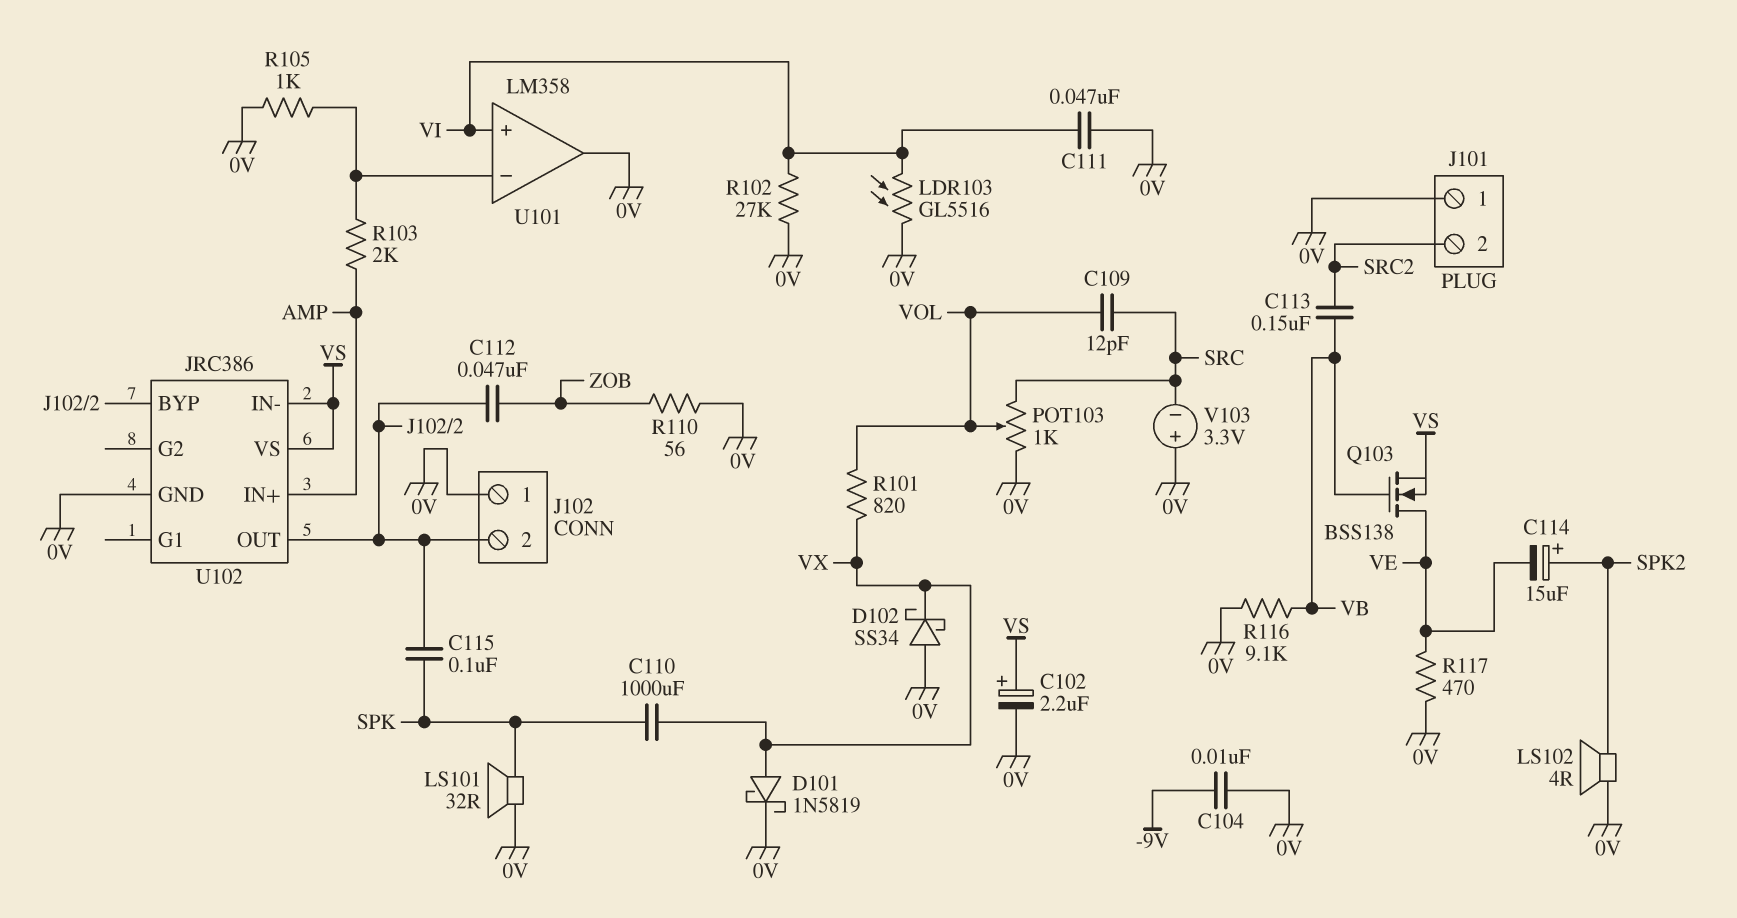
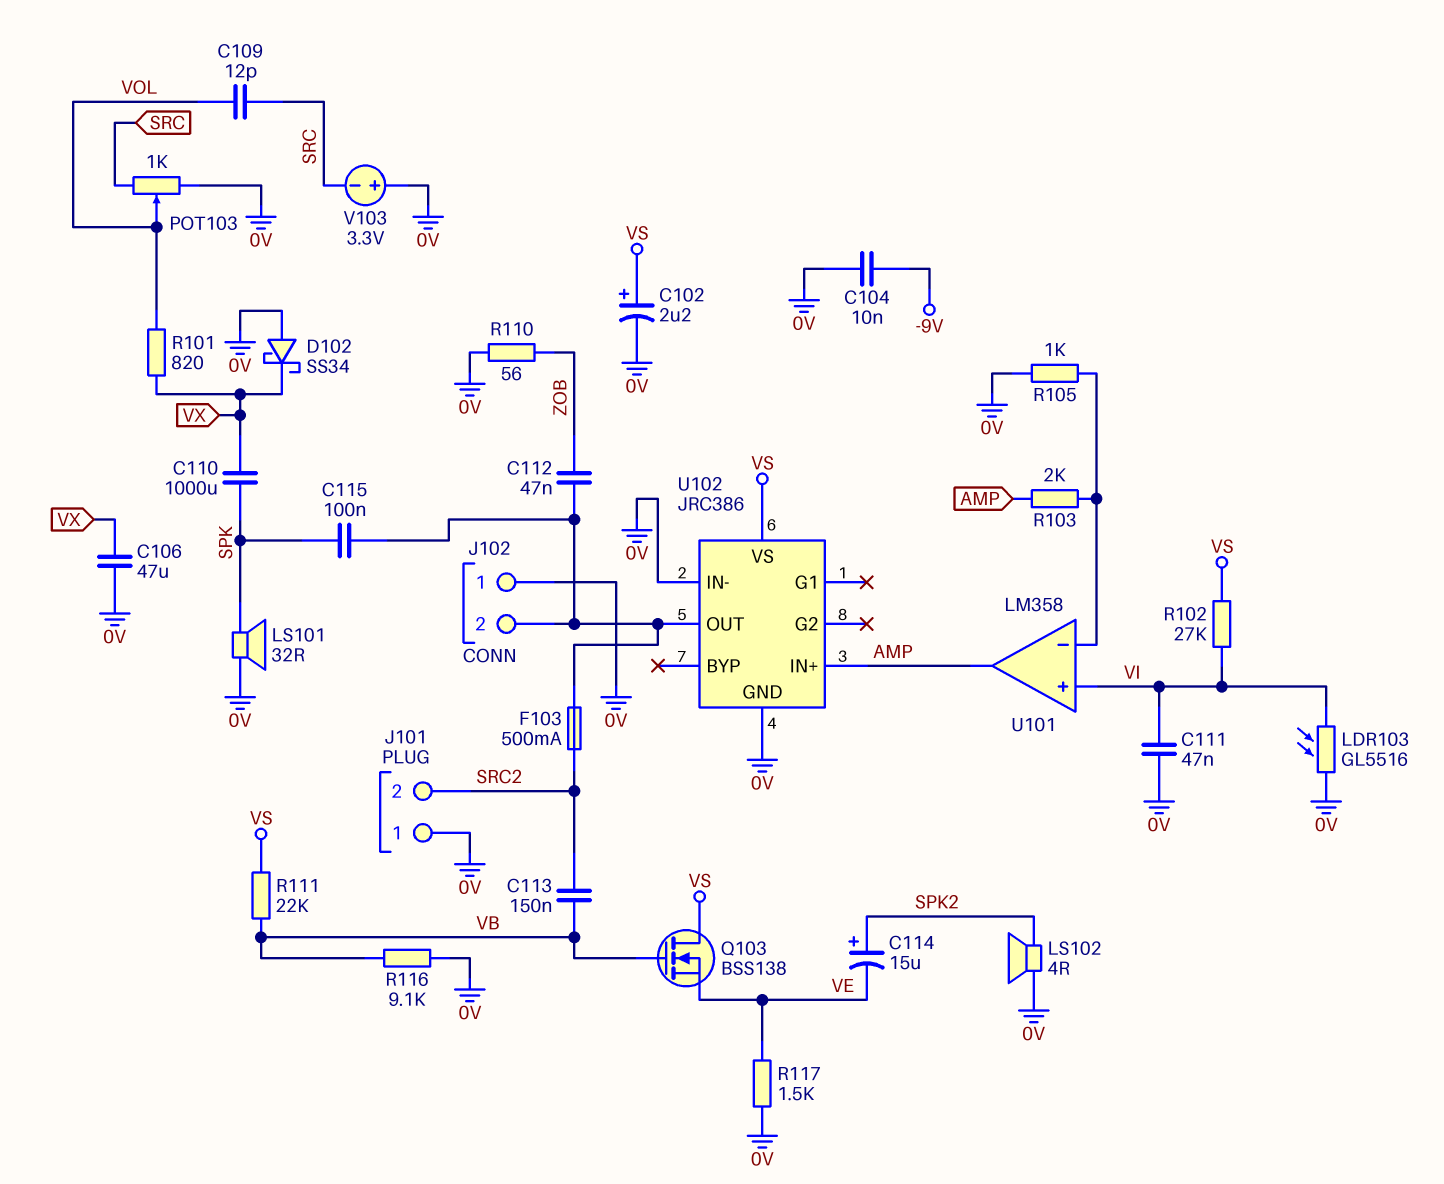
C106: none -> 47uF (0V, VX)
D101: schottky 1N5819 (A VX, K 0V) -> none
F103: none -> 500mA (J102/2, SRC2)
Q103: NMOS BSS138 (G VB, D VE, S VS) -> NMOS BSS138 (G VB, D VS, S VE)
R102: 27k (0V, VI) -> 27k (VI, VS)
R111: none -> 22k (VB, VS)
R117: 470 (0V, VE) -> 1.5k (0V, VE)
U101 pin out: 0V -> AMP
U102 pin BYP: J102/2 -> none
U102 pin IN-: VS -> 0V

